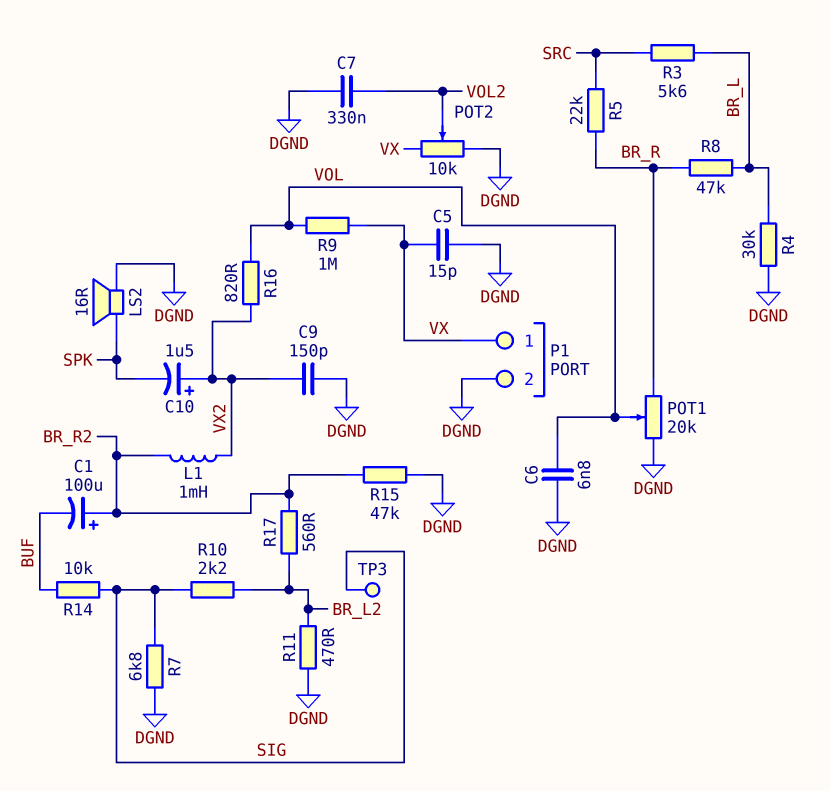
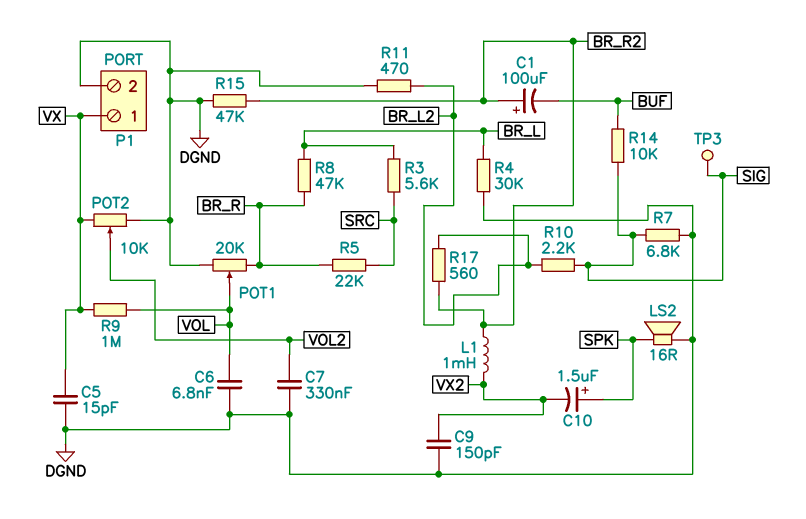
C10: 1.5uF (plus VX2, minus SPK) -> 1.5uF (plus SPK, minus VX2)
R16: 820 (VOL, VX2) -> none

